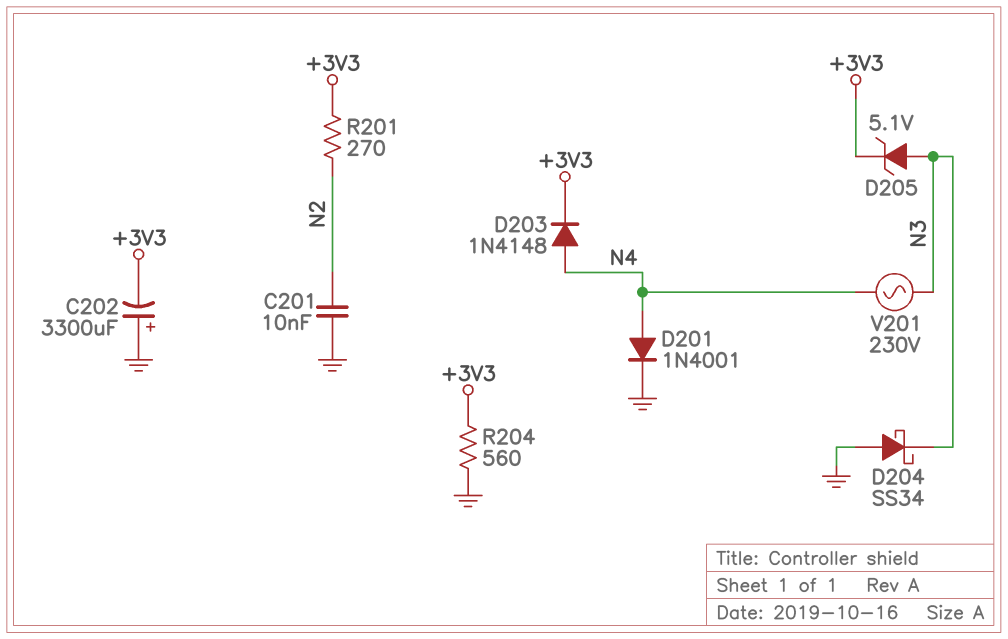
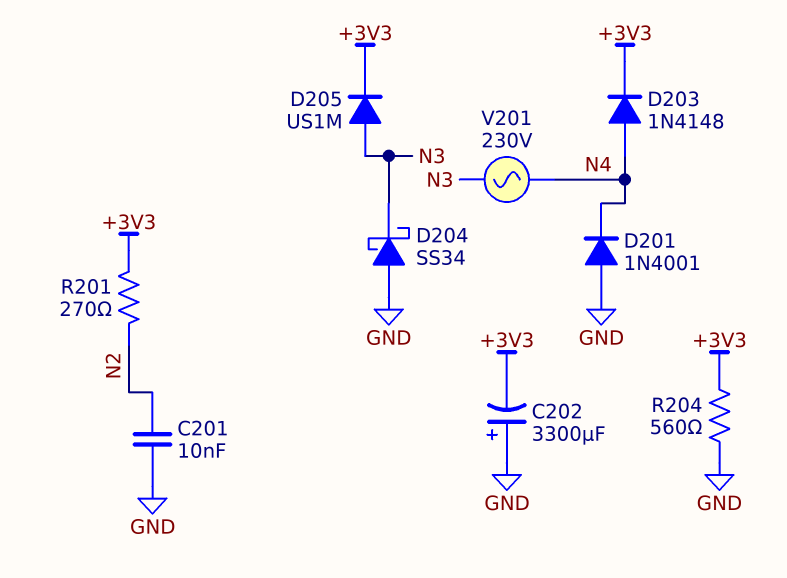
D201: diode 1N4001 (A N4, K GND) -> diode 1N4001 (A GND, K N4)
D205: zener 5.1V (A N3, K +3V3) -> diode US1M (A N3, K +3V3)

